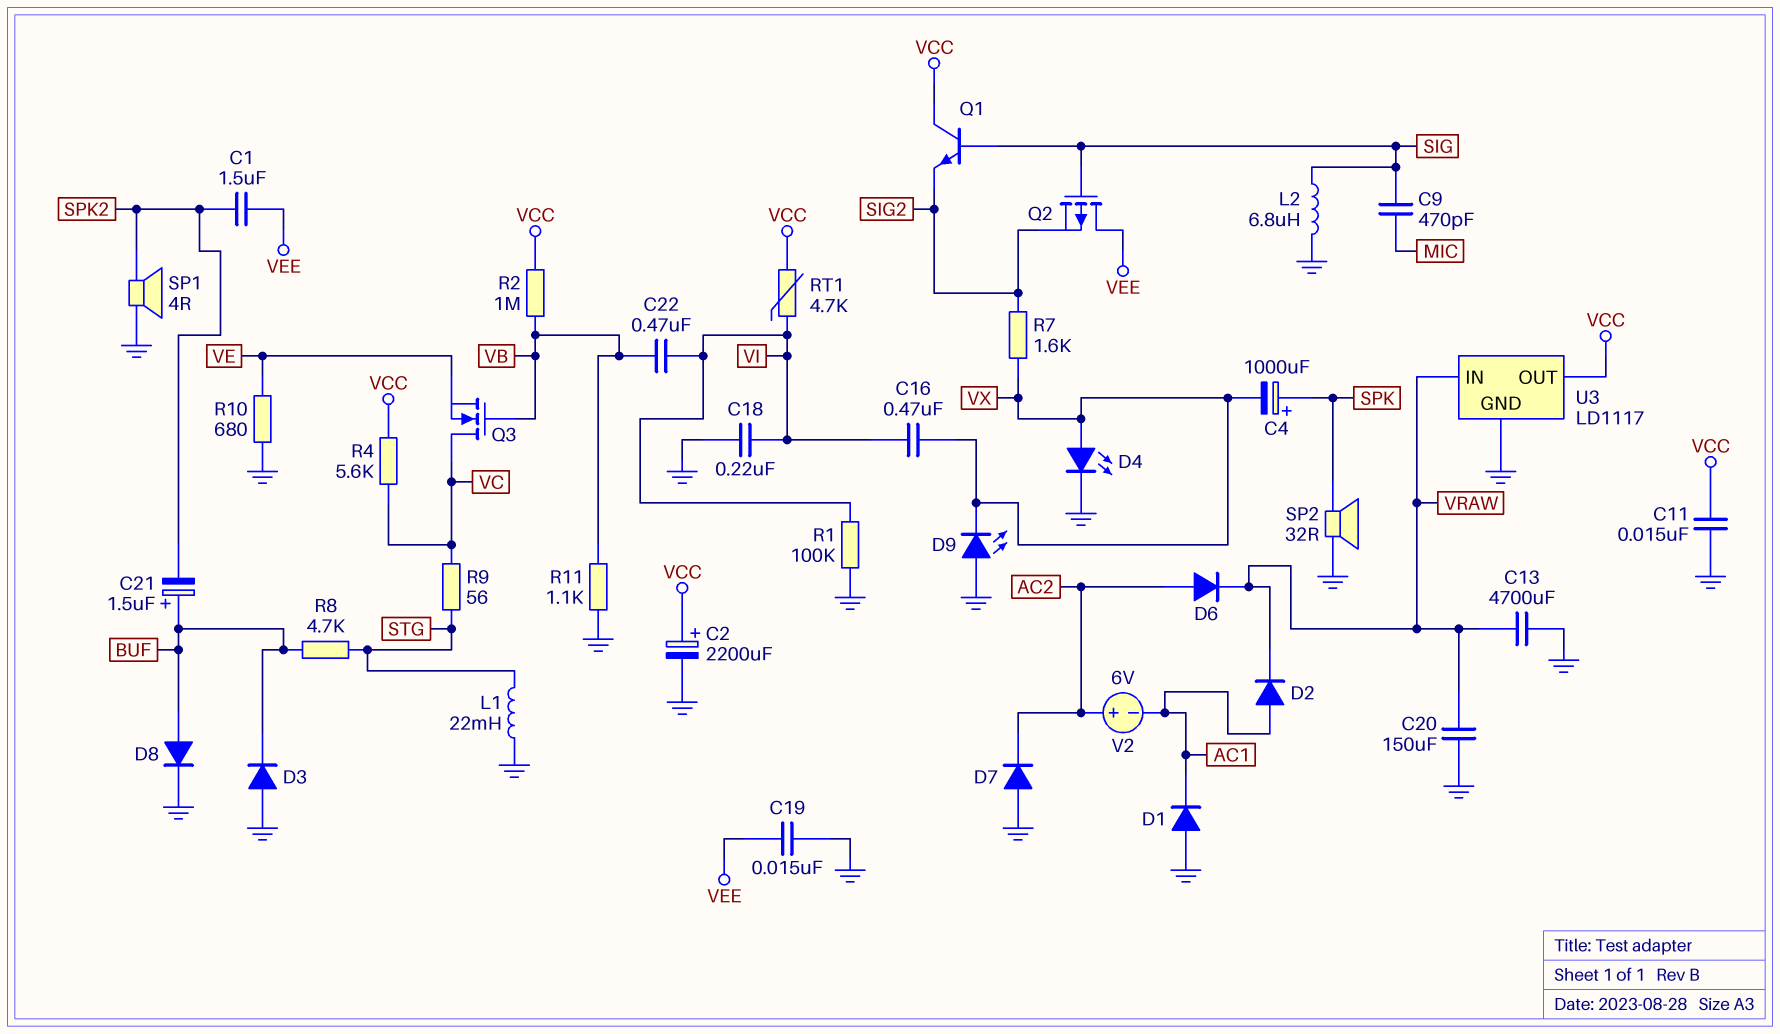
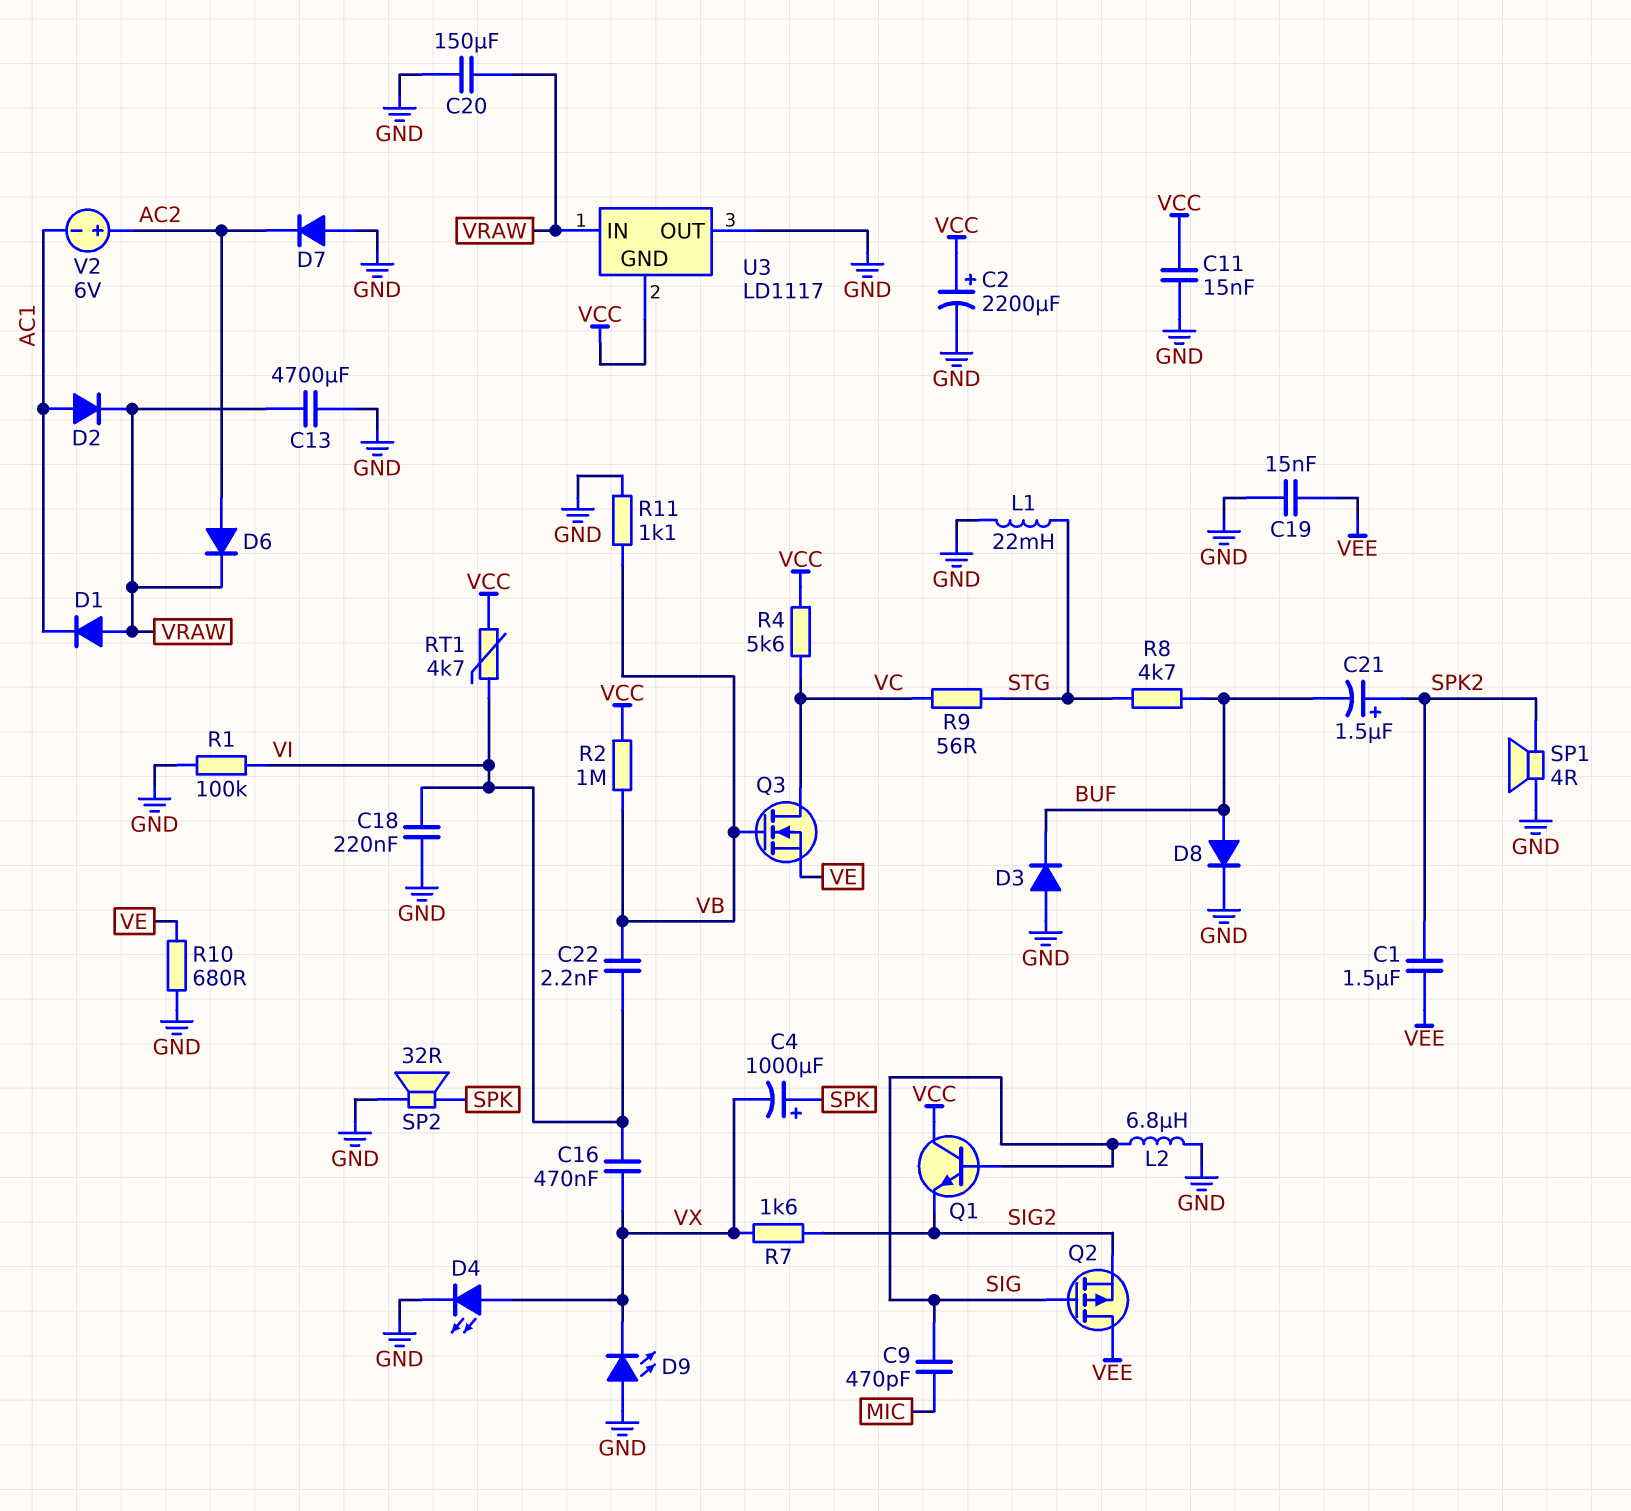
C21: 1.5uF (plus BUF, minus SPK2) -> 1.5uF (plus SPK2, minus BUF)
C22: 470nF (VB, VI) -> 2.2nF (VB, VI)
D1: diode (A GND, K AC1) -> diode (A VRAW, K AC1)
U3 pin GND: GND -> VCC
U3 pin OUT: VCC -> GND

